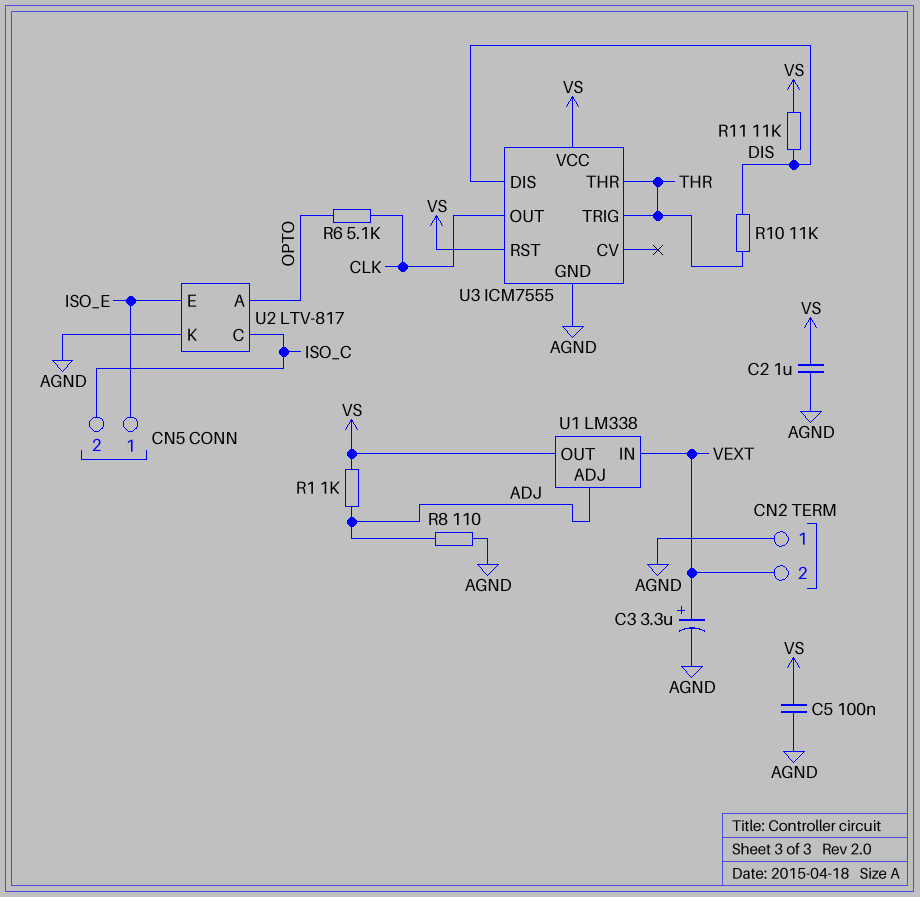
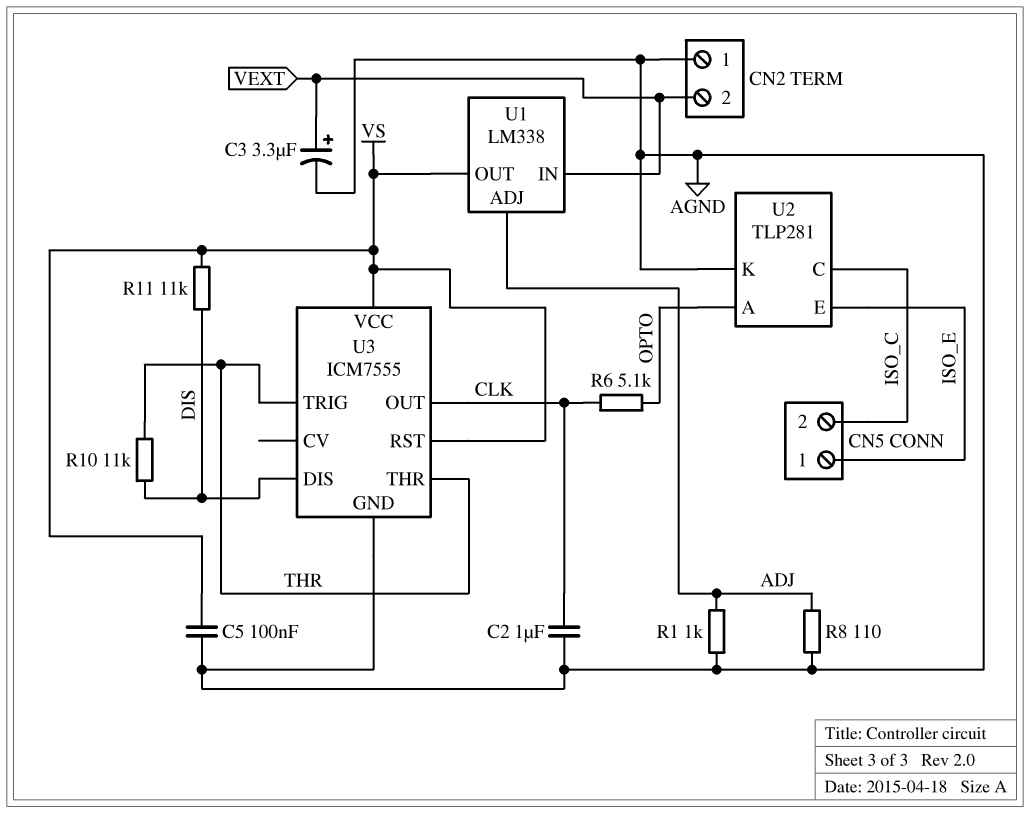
C2: 1uF (AGND, VS) -> 1uF (AGND, CLK)
R1: 1k (ADJ, VS) -> 1k (ADJ, AGND)
U2: LTV-817 -> TLP281

